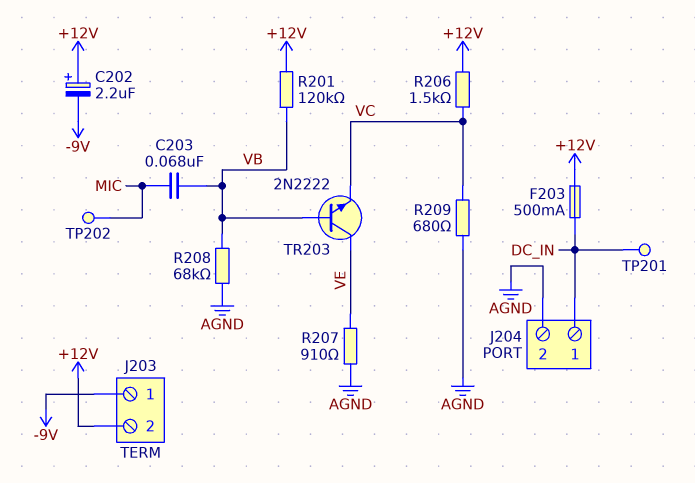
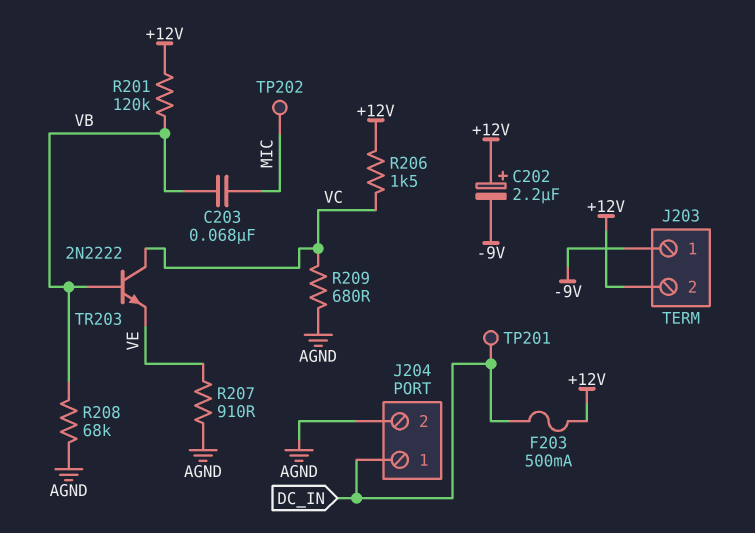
TR203: NPN 2N2222 (B VB, C VE, E VC) -> NPN 2N2222 (B VB, C VC, E VE)

